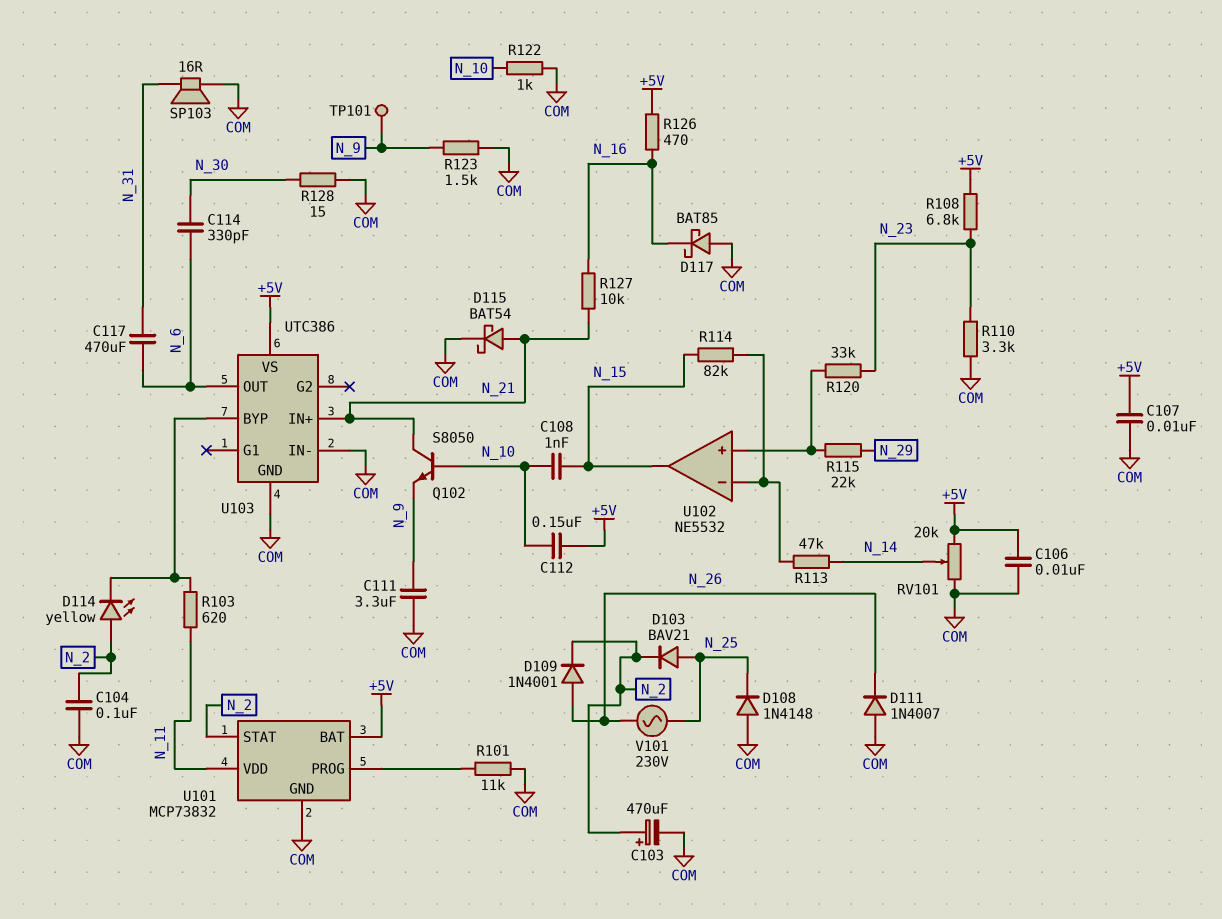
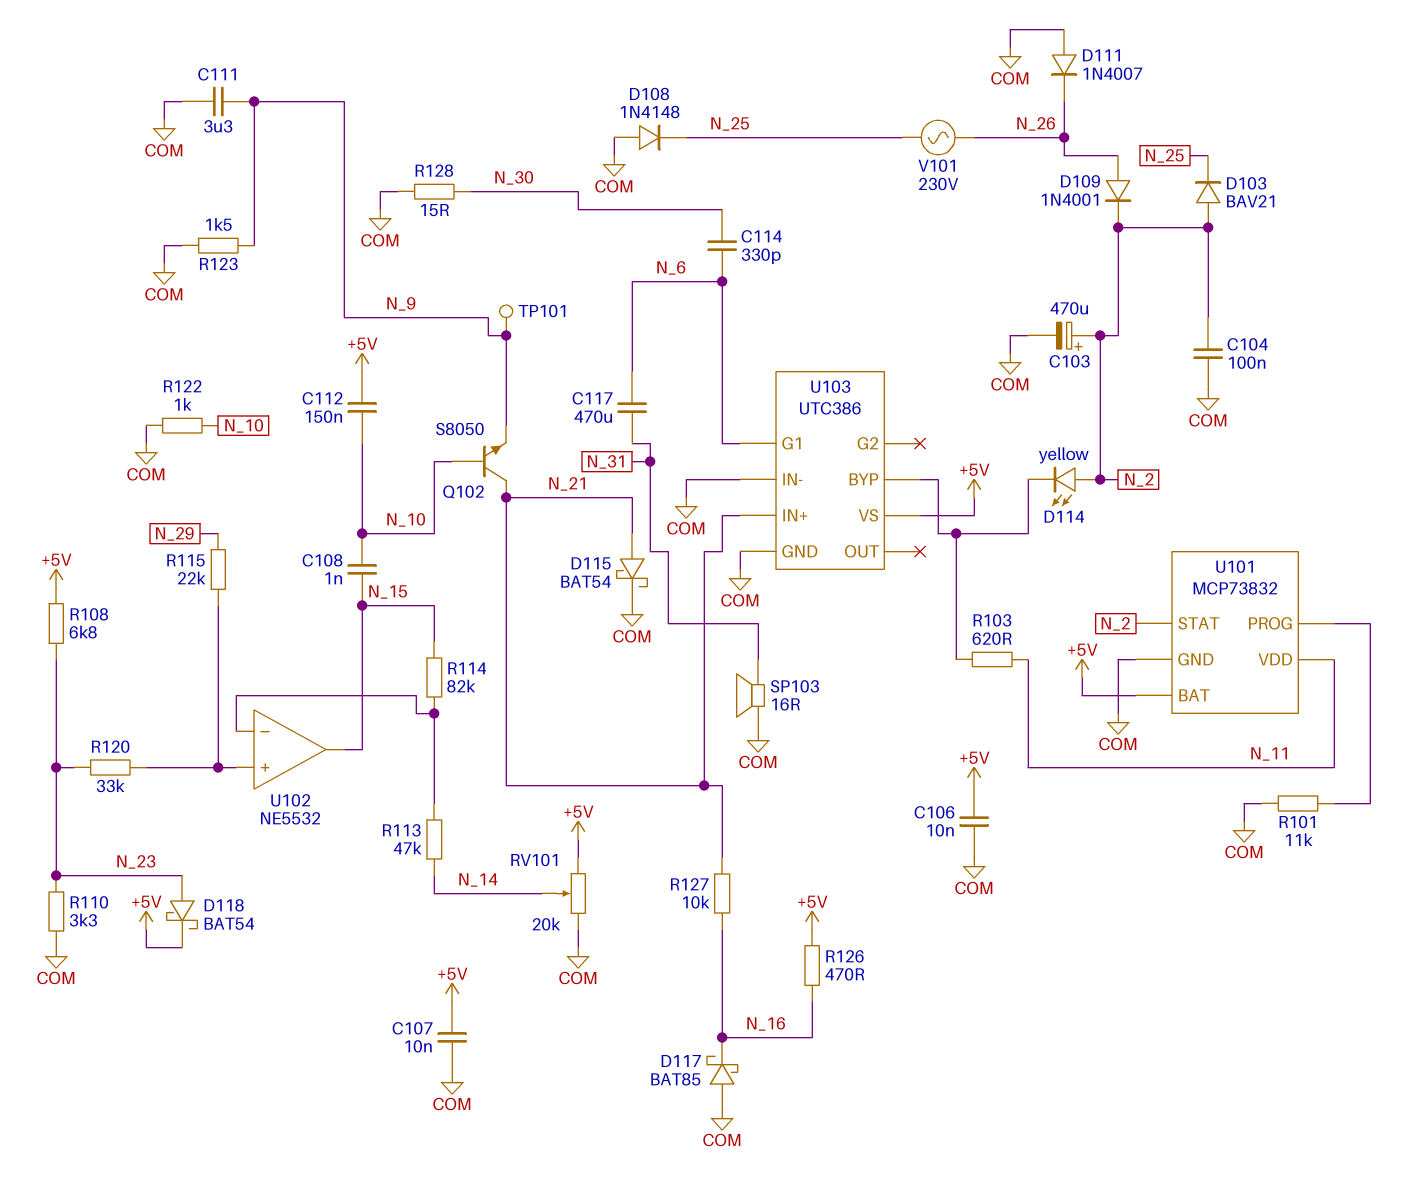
D103: diode BAV21 (A N_25, K N_2) -> diode BAV21 (A N_2, K N_25)
D118: none -> schottky BAT54 (A N_23, K +5V)
U103 pin G1: none -> N_6
U103 pin OUT: N_6 -> none

